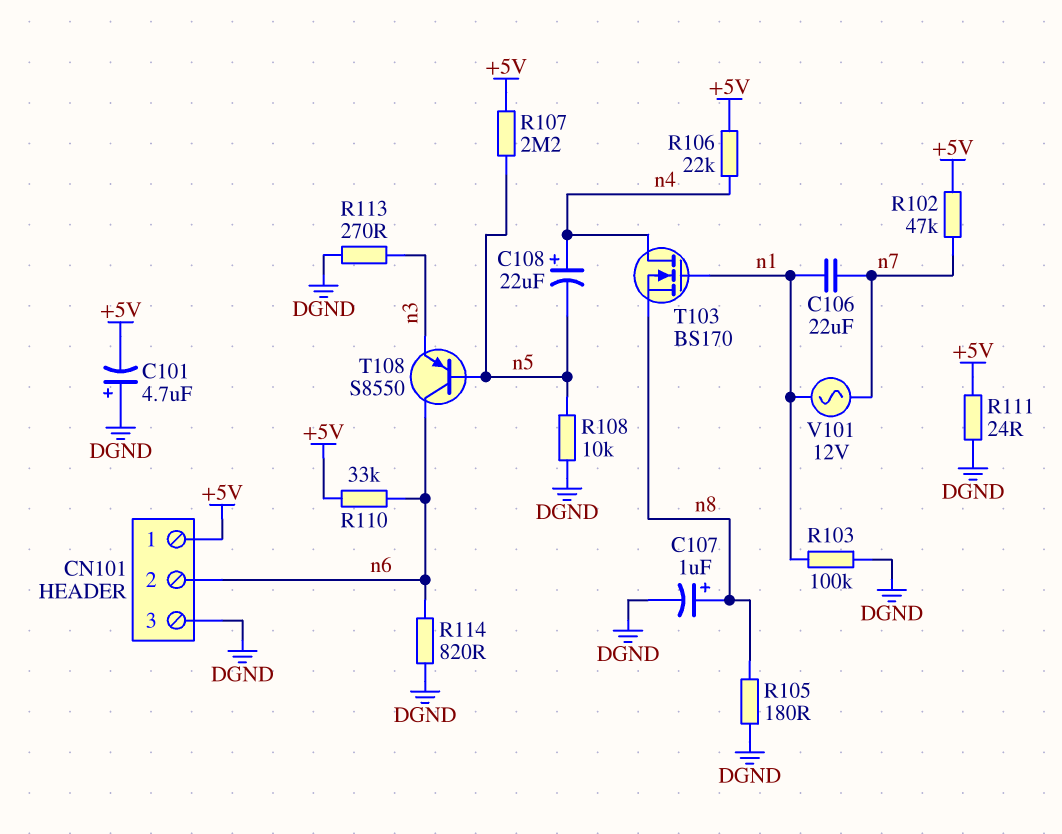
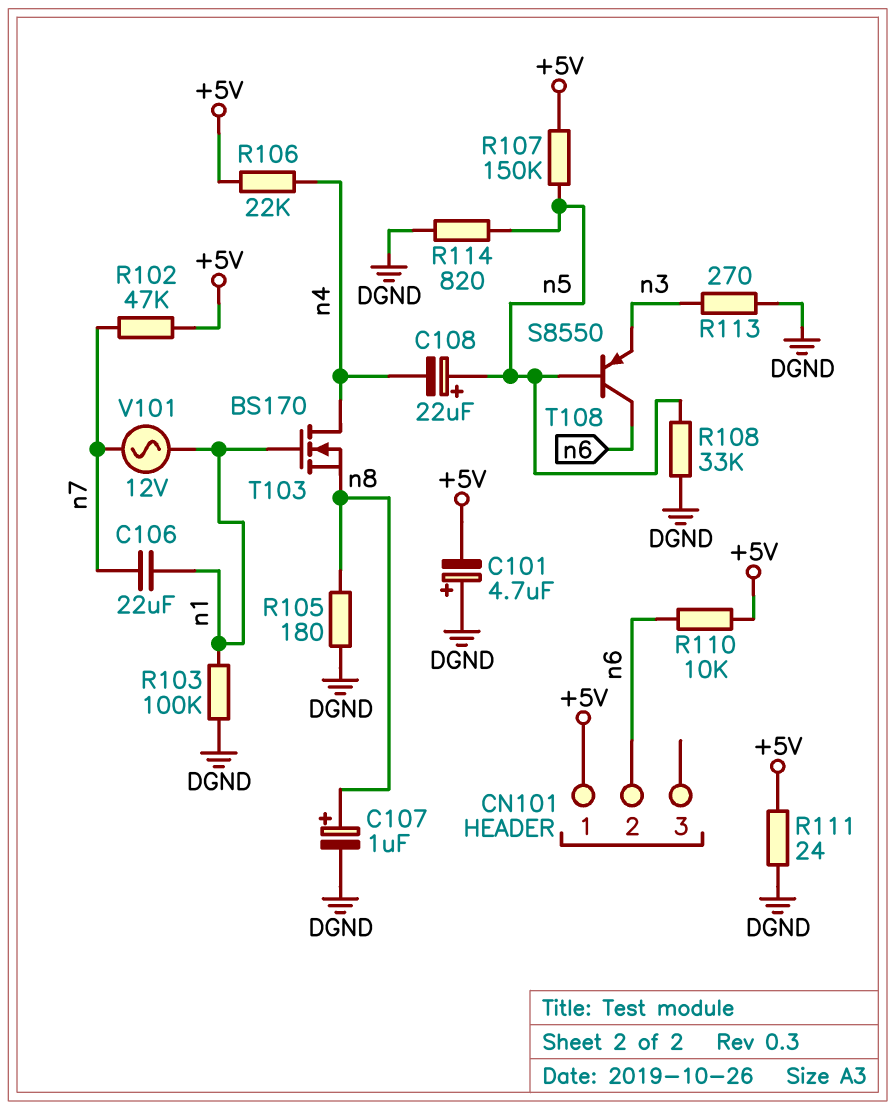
C108: 22uF (plus n4, minus n5) -> 22uF (plus n5, minus n4)
CN101 pin 3: DGND -> none
R107: 2.2M (+5V, n5) -> 150k (+5V, n5)
R108: 10k (DGND, n5) -> 33k (DGND, n5)
R110: 33k (+5V, n6) -> 10k (+5V, n6)
R114: 820 (DGND, n6) -> 820 (DGND, n5)

